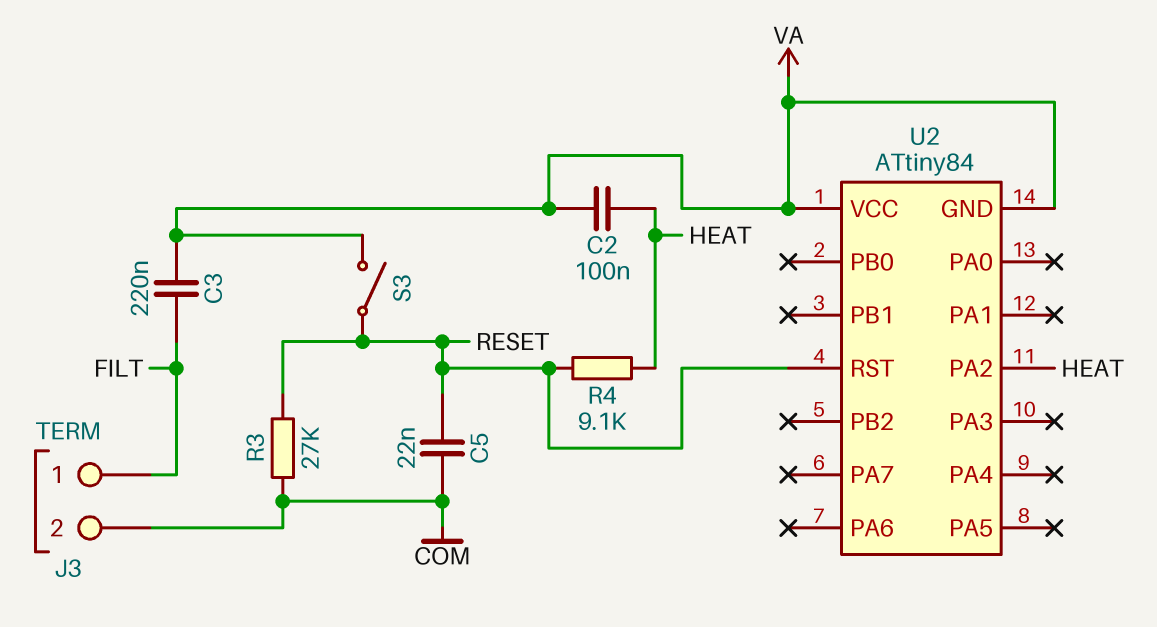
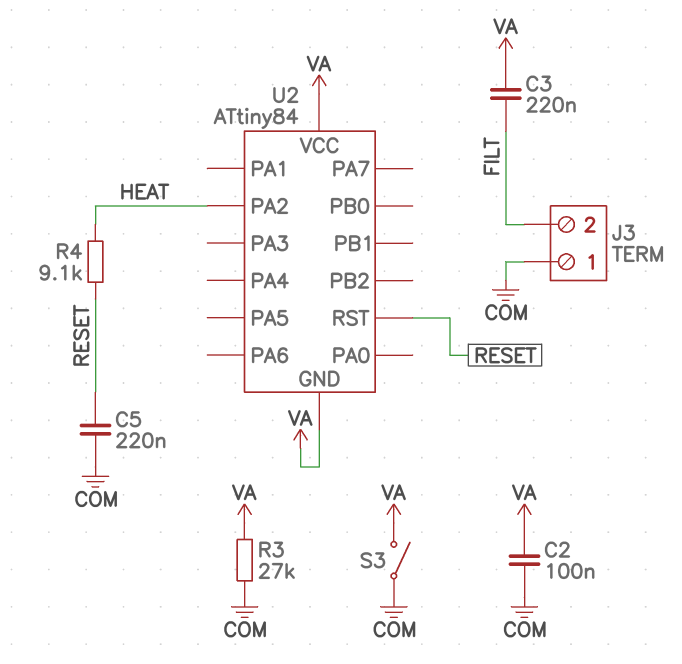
C2: 100nF (HEAT, VA) -> 100nF (COM, VA)
C5: 22nF (COM, RESET) -> 220nF (COM, RESET)
J3 pin 1: FILT -> COM
J3 pin 2: COM -> FILT
R3: 27k (COM, RESET) -> 27k (COM, VA)
S3: switch (RESET, VA) -> switch (COM, VA)

